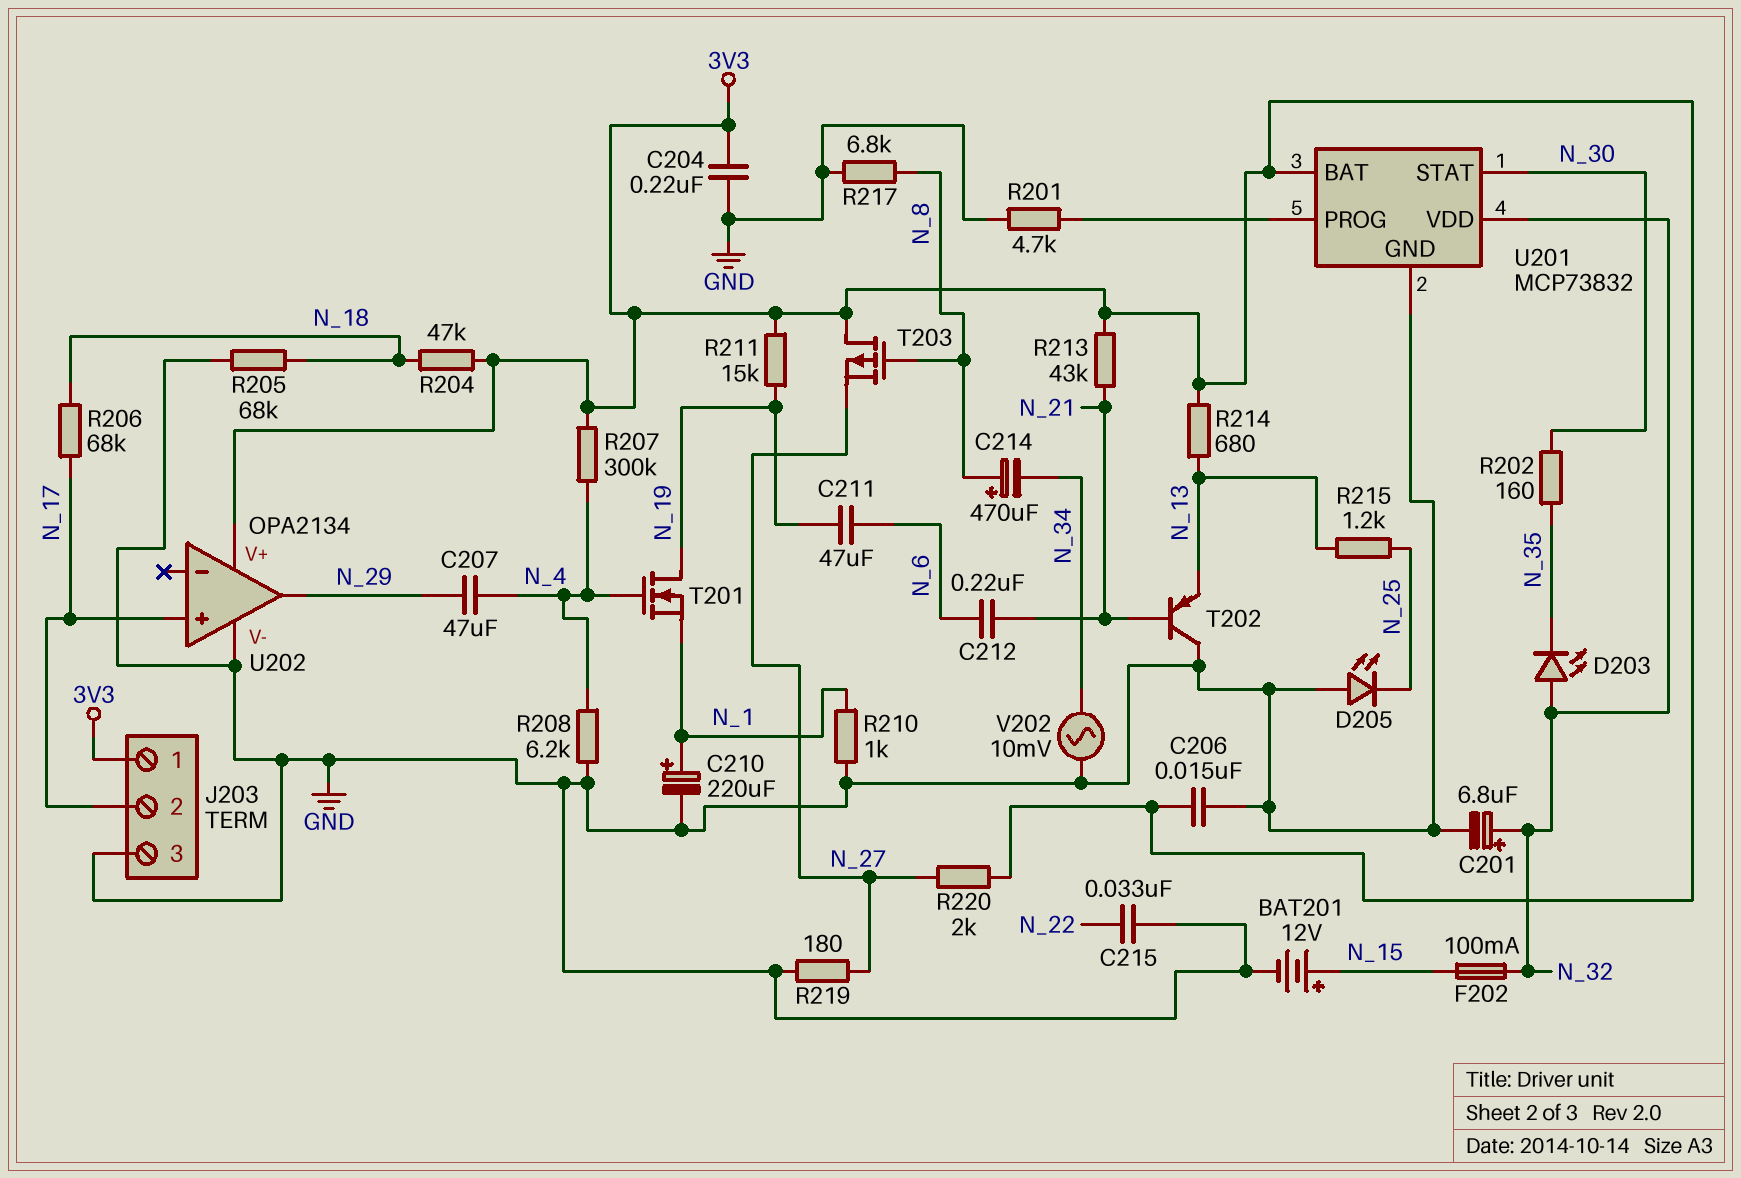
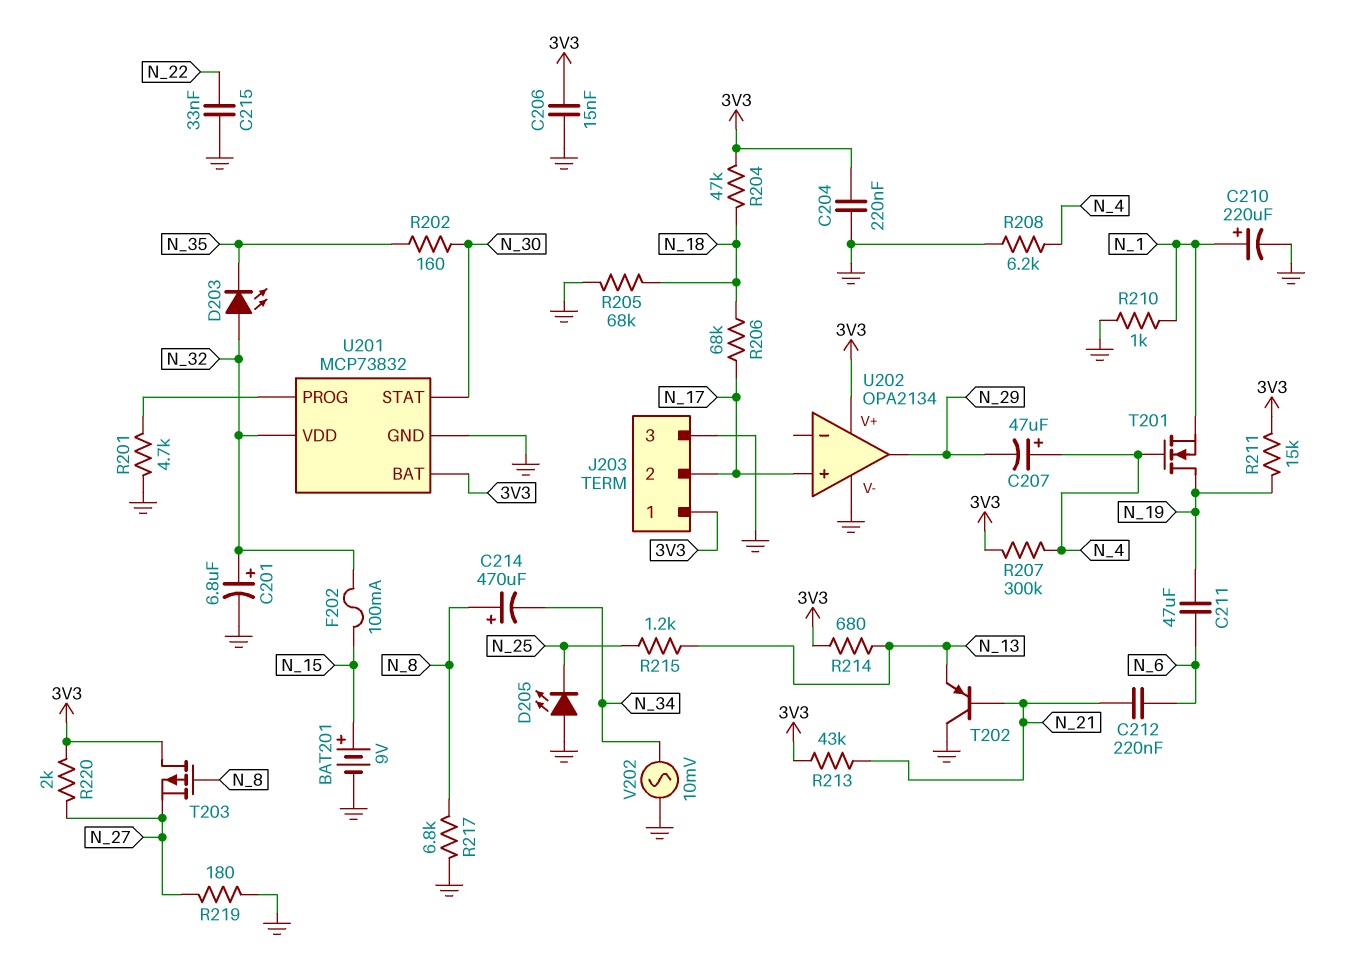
BAT201: 12V (plus N_15, minus GND) -> 9V (plus N_15, minus GND)
C207: 47uF (N_4, N_29) -> 47uF (plus N_4, minus N_29)

